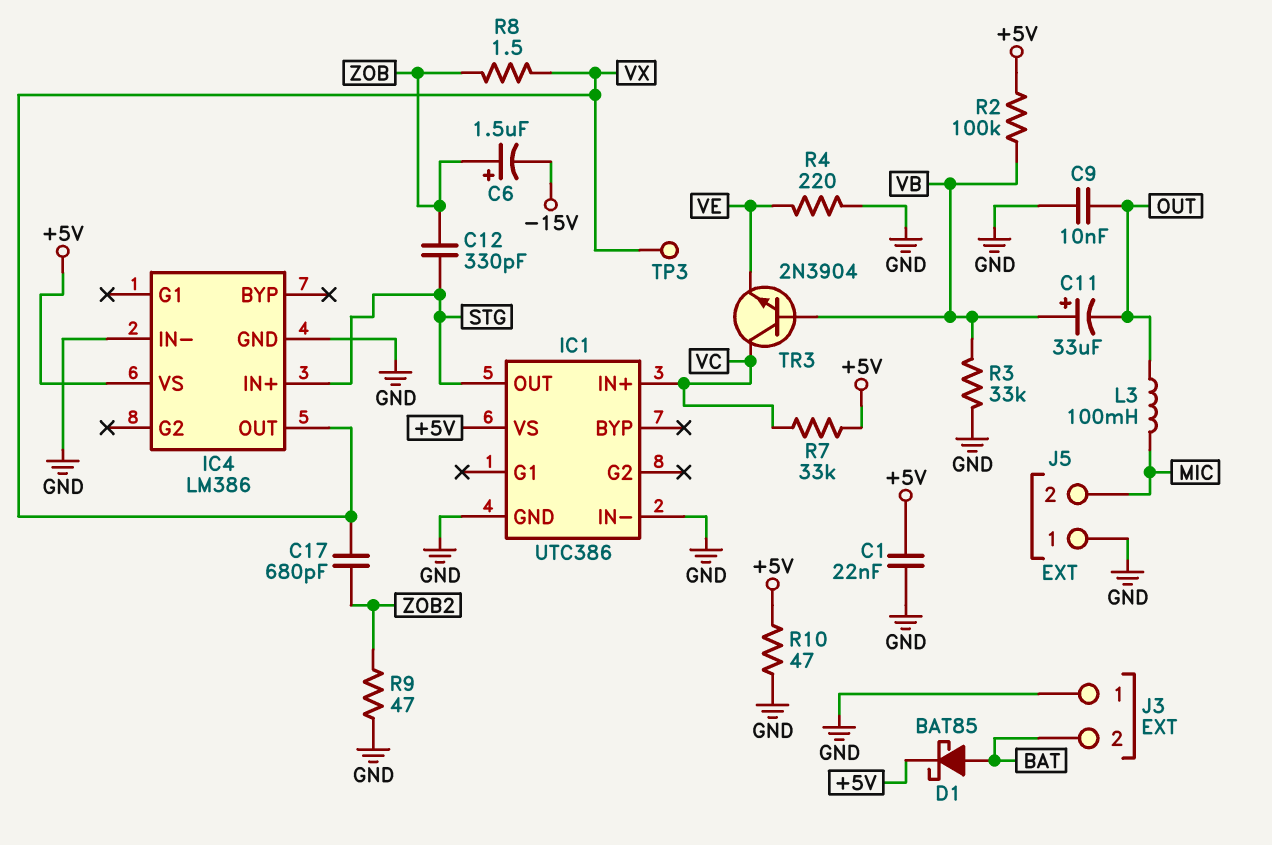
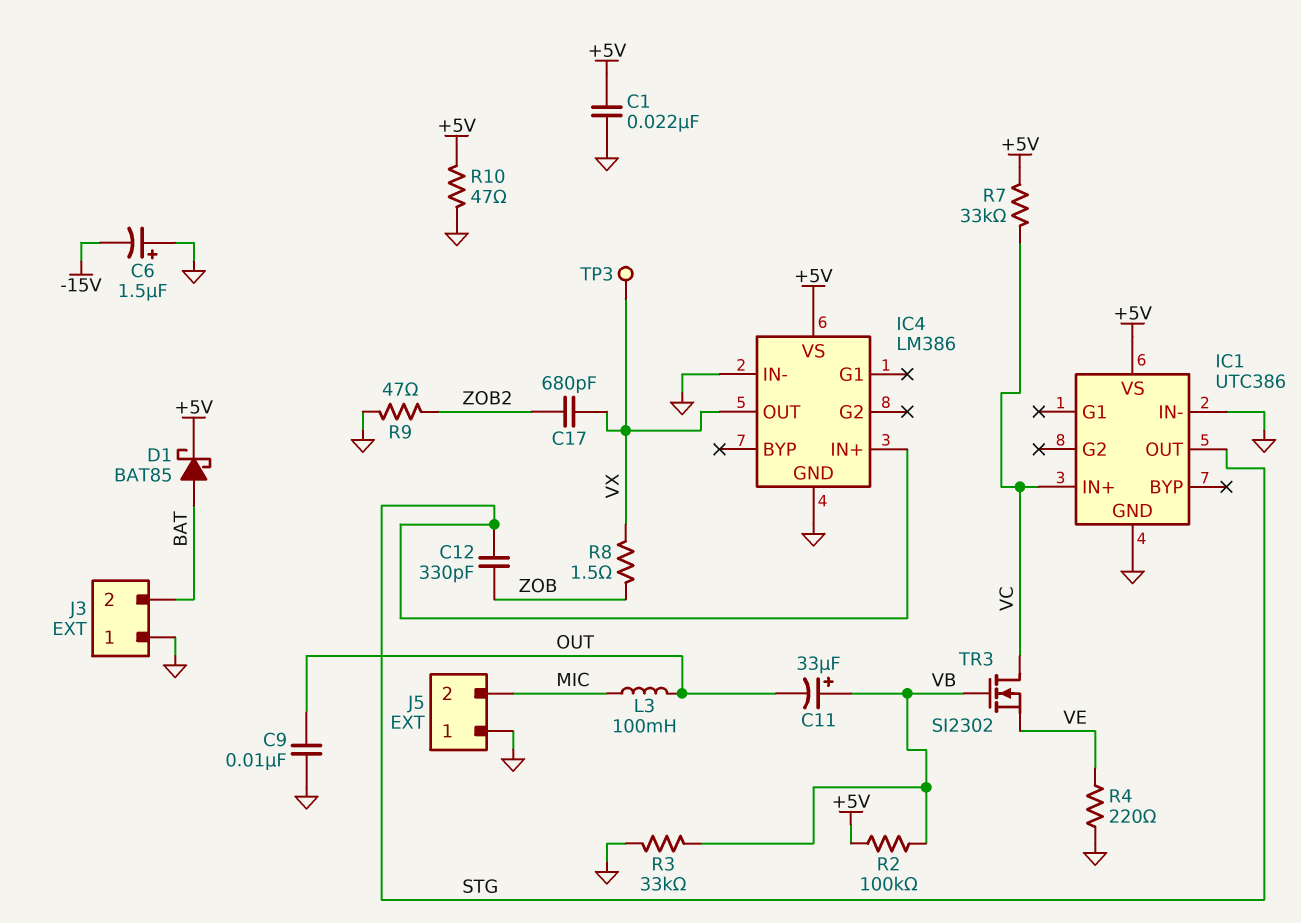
C6: 1.5uF (plus ZOB, minus -15V) -> 1.5uF (plus GND, minus -15V)
TR3: NPN 2N3904 (B VB, C VC, E VE) -> NMOS SI2302 (G VB, D VC, S VE)

